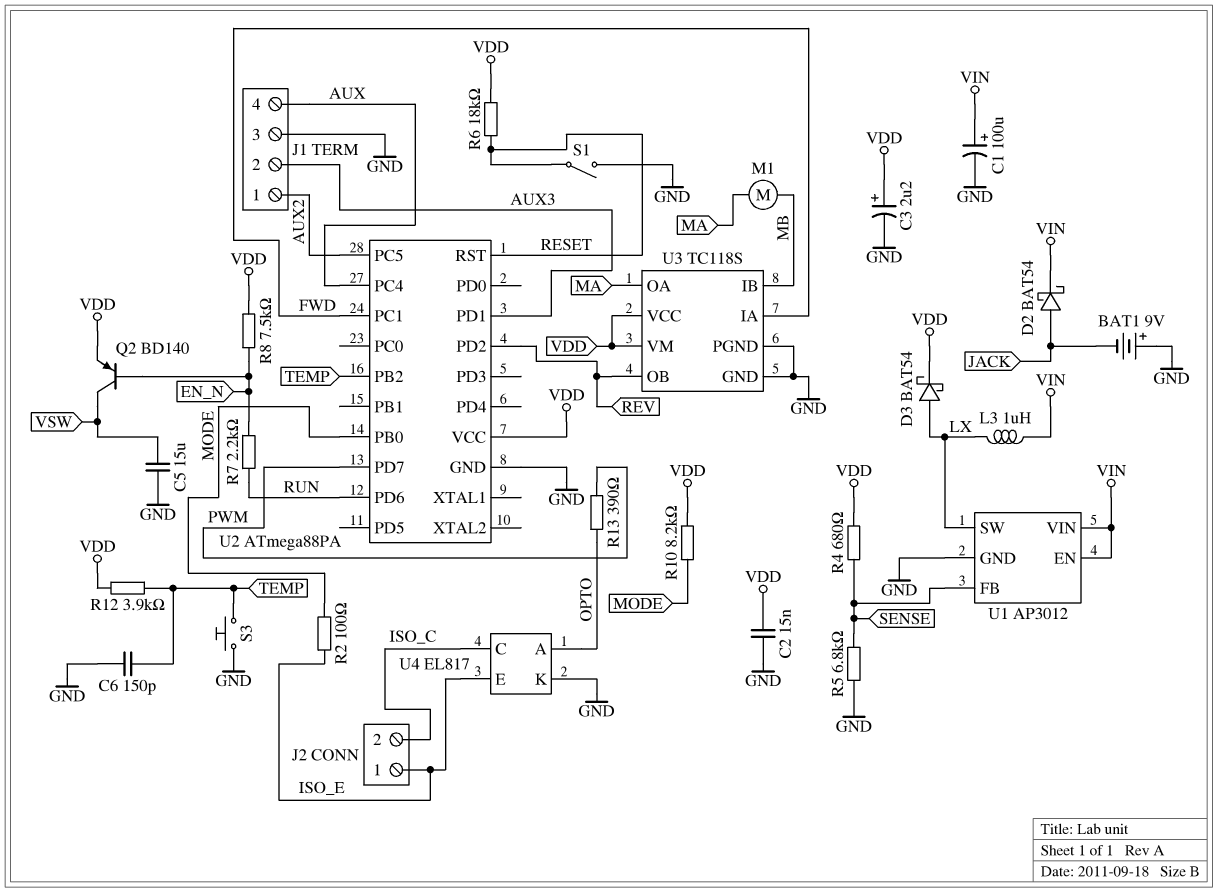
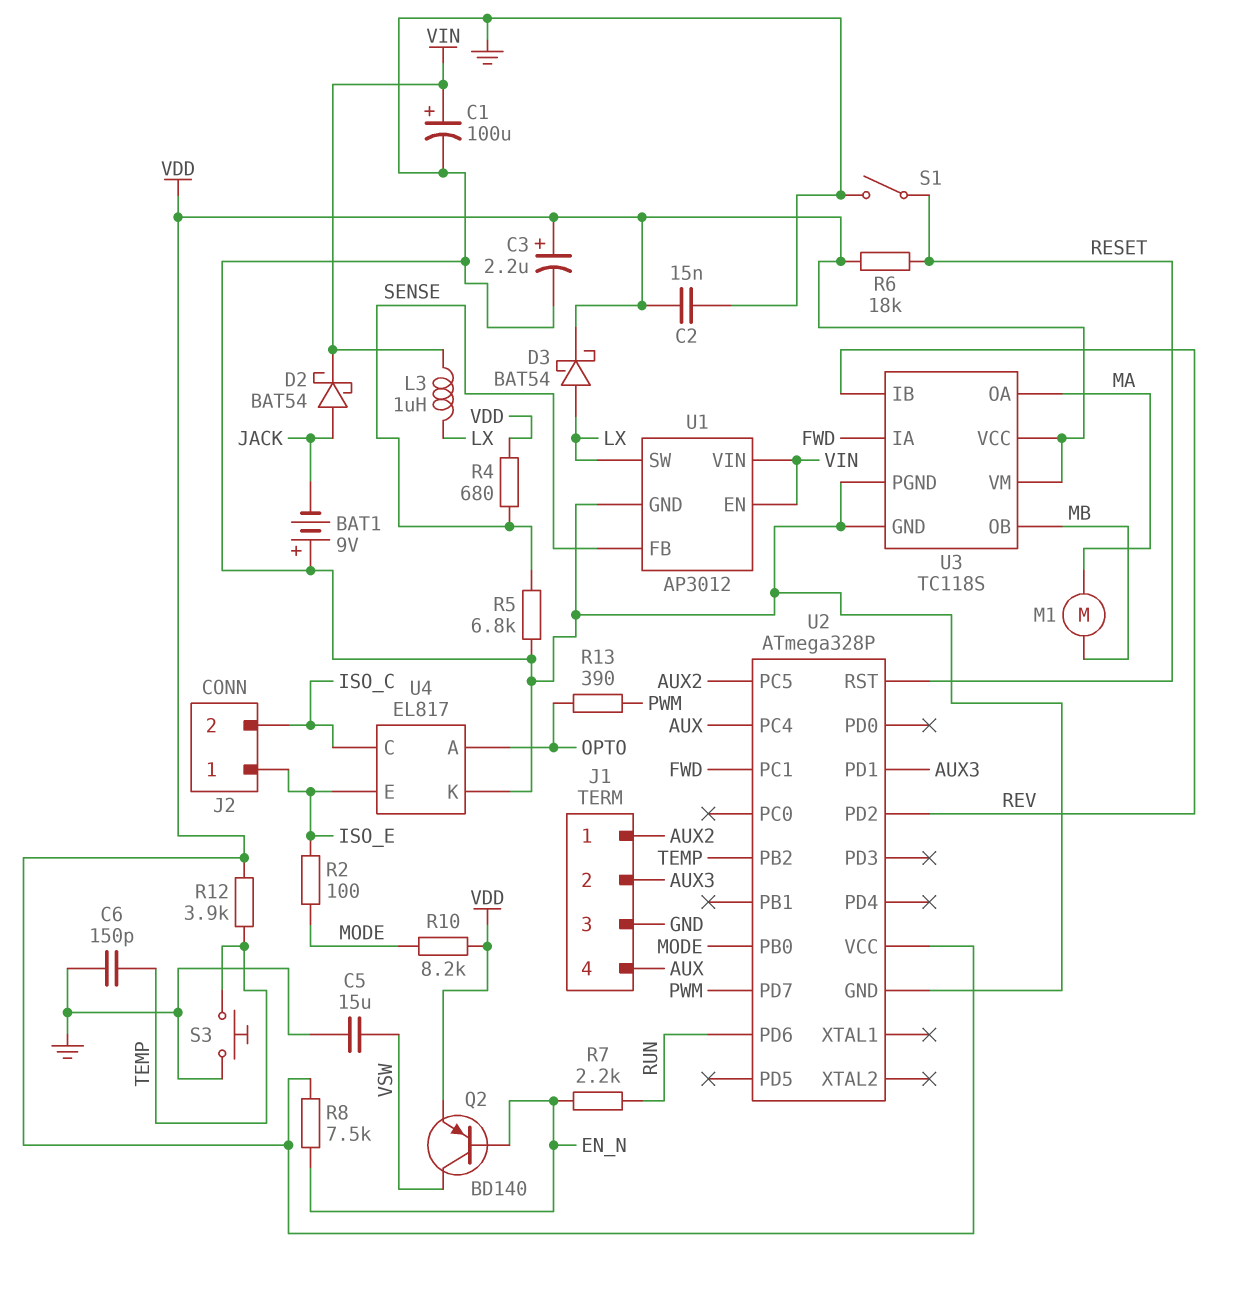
U2: ATmega88PA -> ATmega328P
U3 pin IB: MB -> REV
U3 pin OB: REV -> MB

